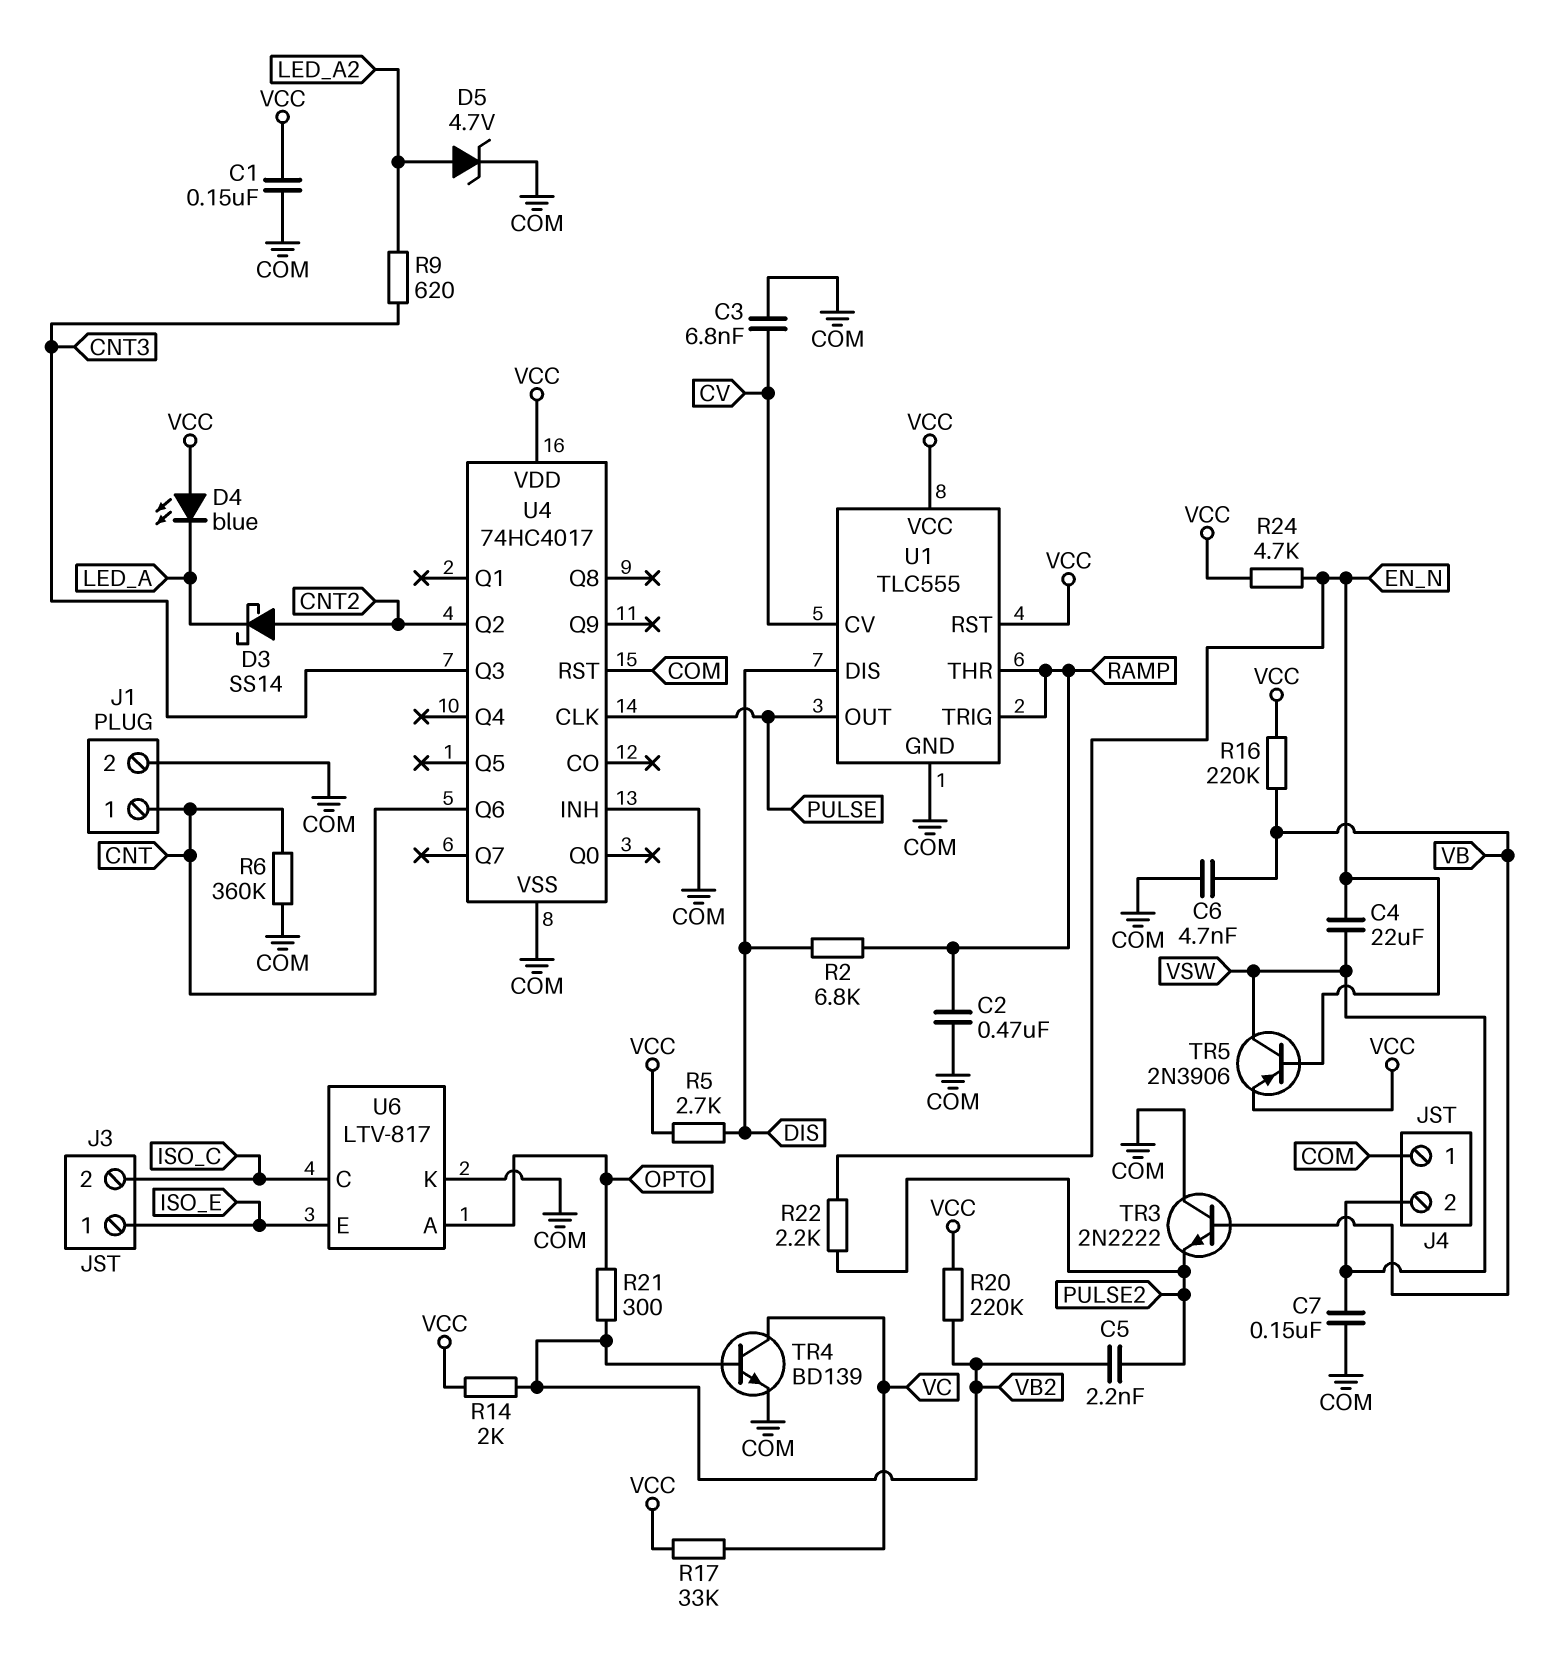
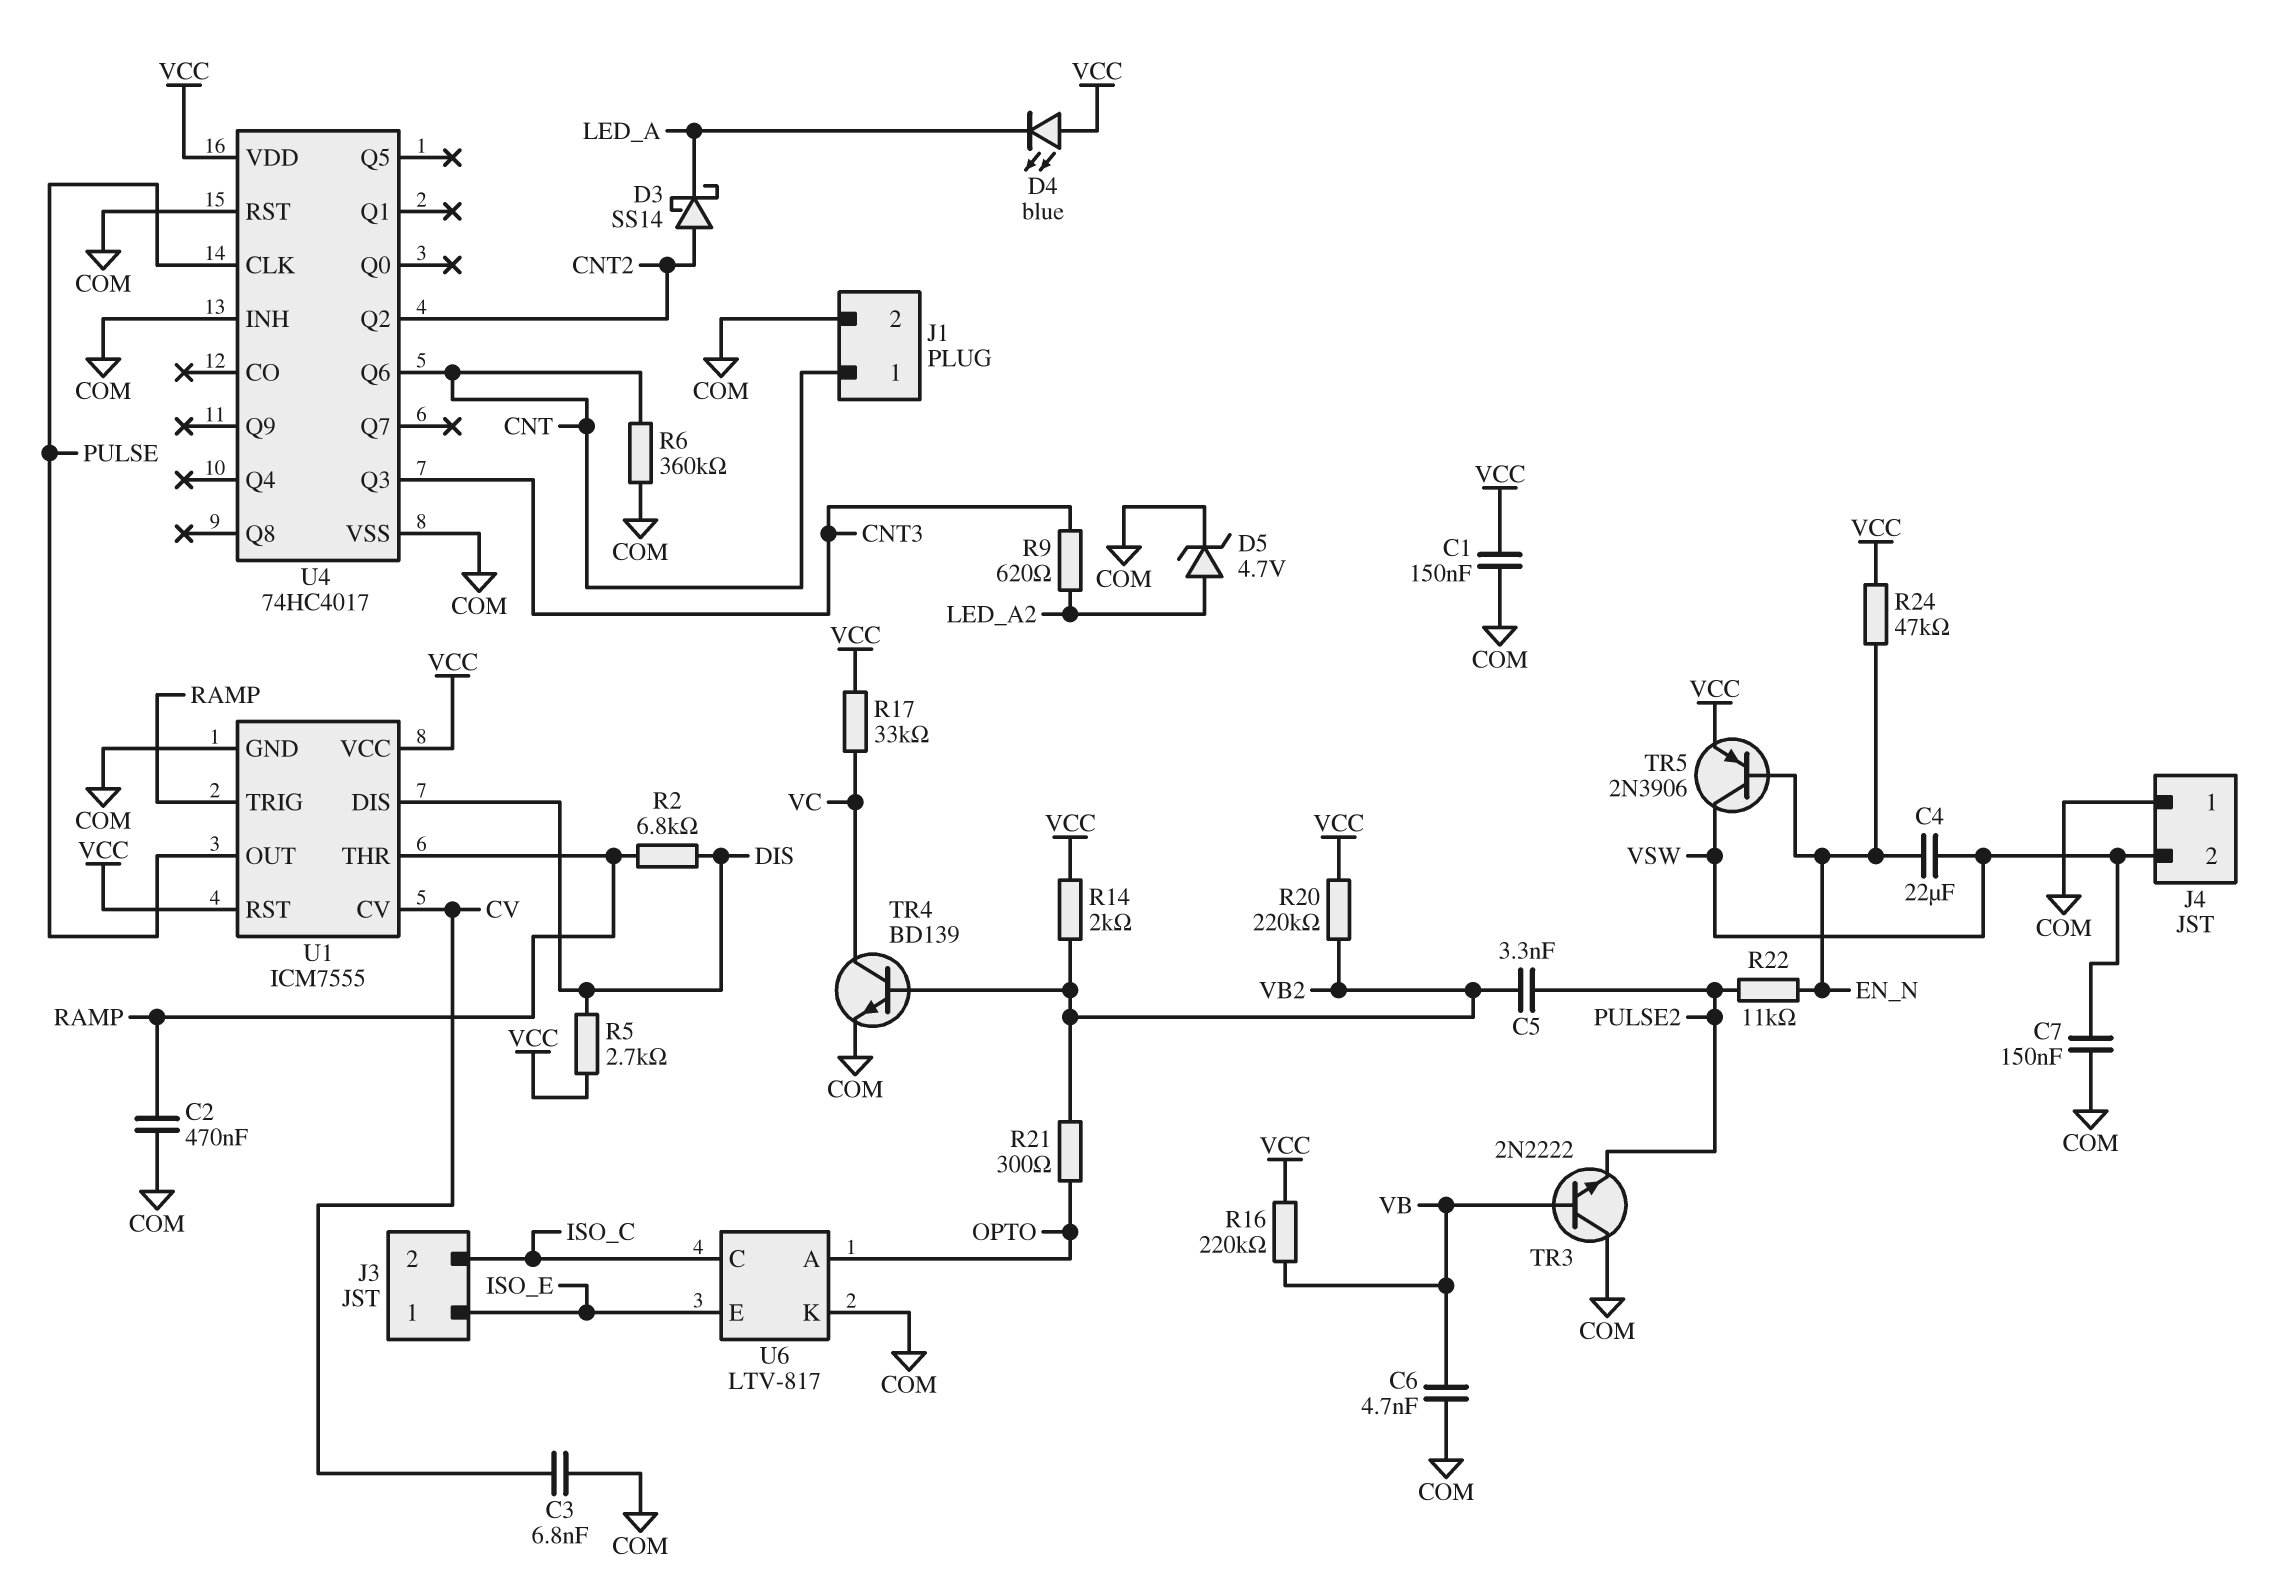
C5: 2.2nF (PULSE2, VB2) -> 3.3nF (PULSE2, VB2)
R22: 2.2k (EN_N, PULSE2) -> 11k (EN_N, PULSE2)
R24: 4.7k (EN_N, VCC) -> 47k (EN_N, VCC)
U1: TLC555 -> ICM7555

